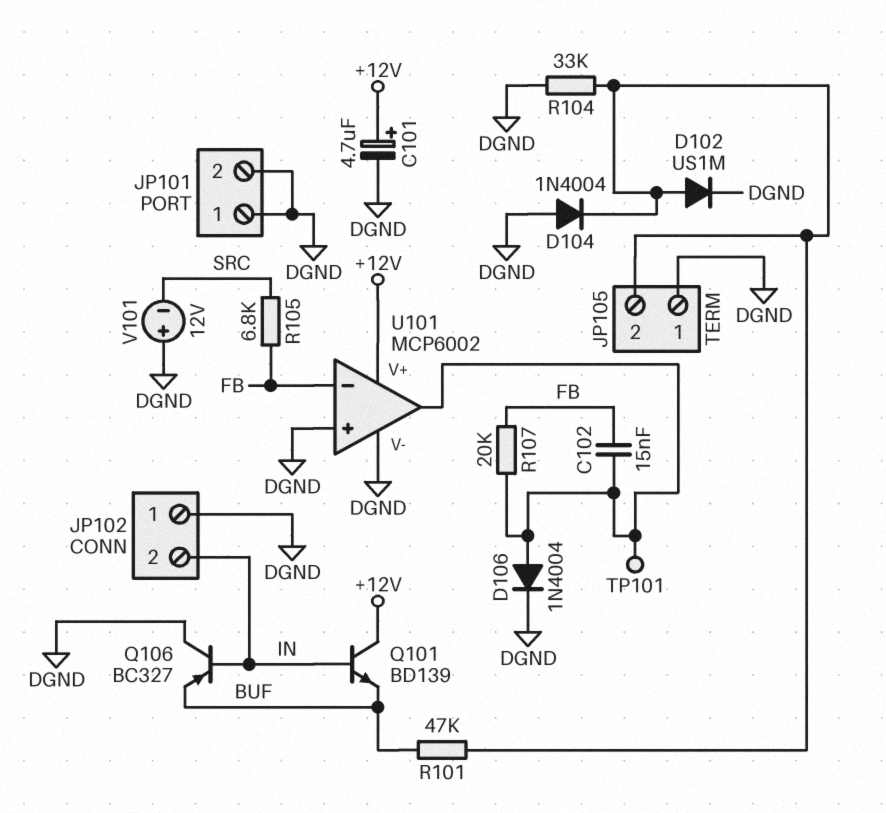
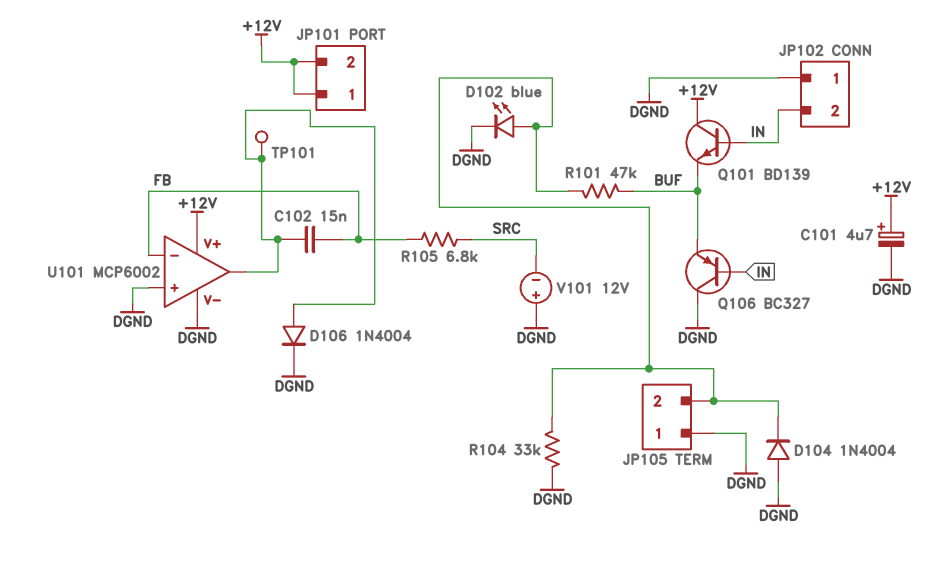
D102: diode US1M (A JP105/2, K DGND) -> LED blue (A JP105/2, K DGND)
JP101 pin 1: DGND -> +12V
JP101 pin 2: DGND -> +12V
R107: 20k (FB, U101/out) -> none

